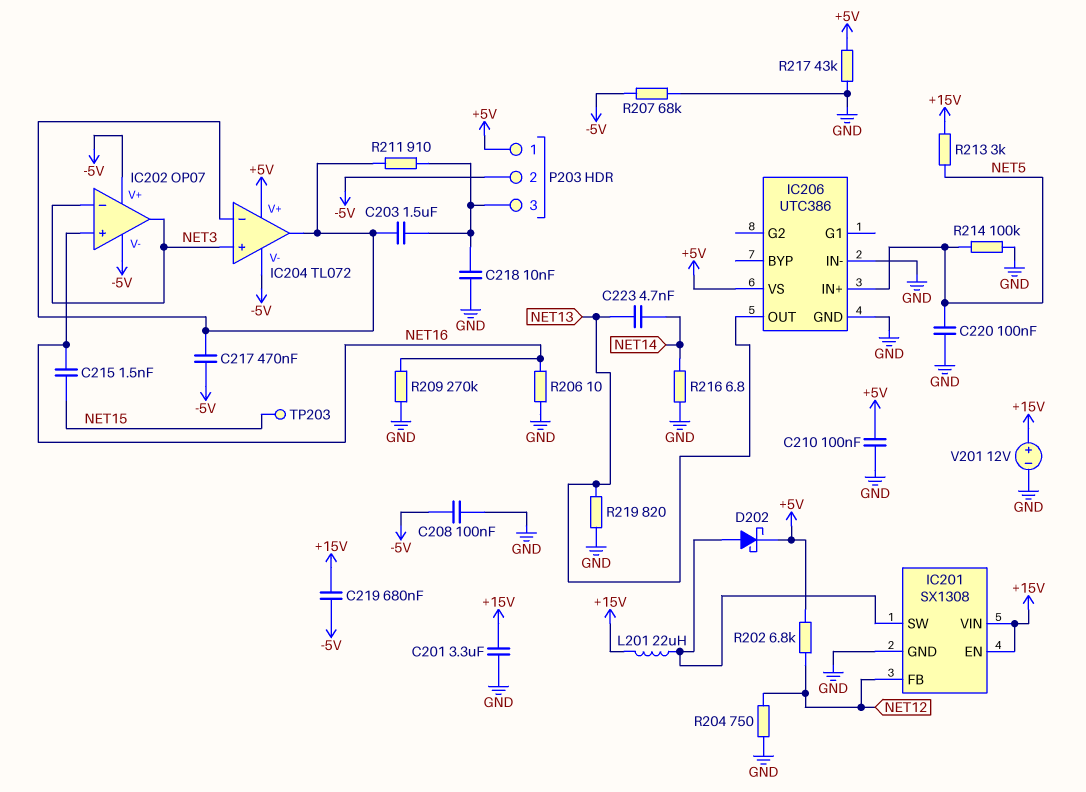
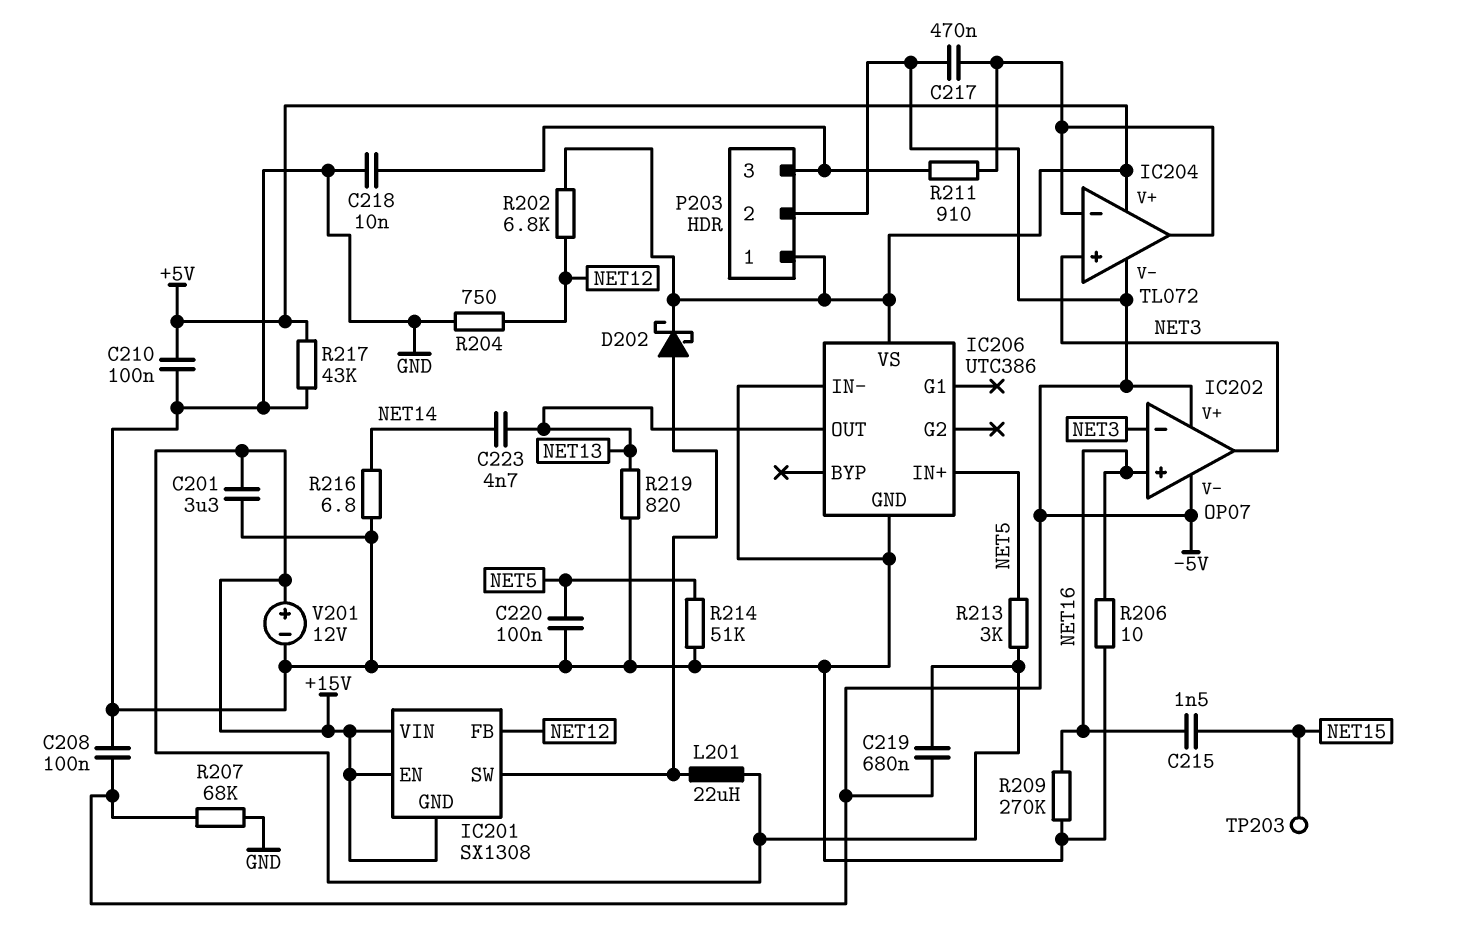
C203: 1.5uF (IC204/in-, P203/3) -> none
IC201 pin GND: GND -> +15V
R214: 100k (GND, NET5) -> 51k (GND, NET5)

